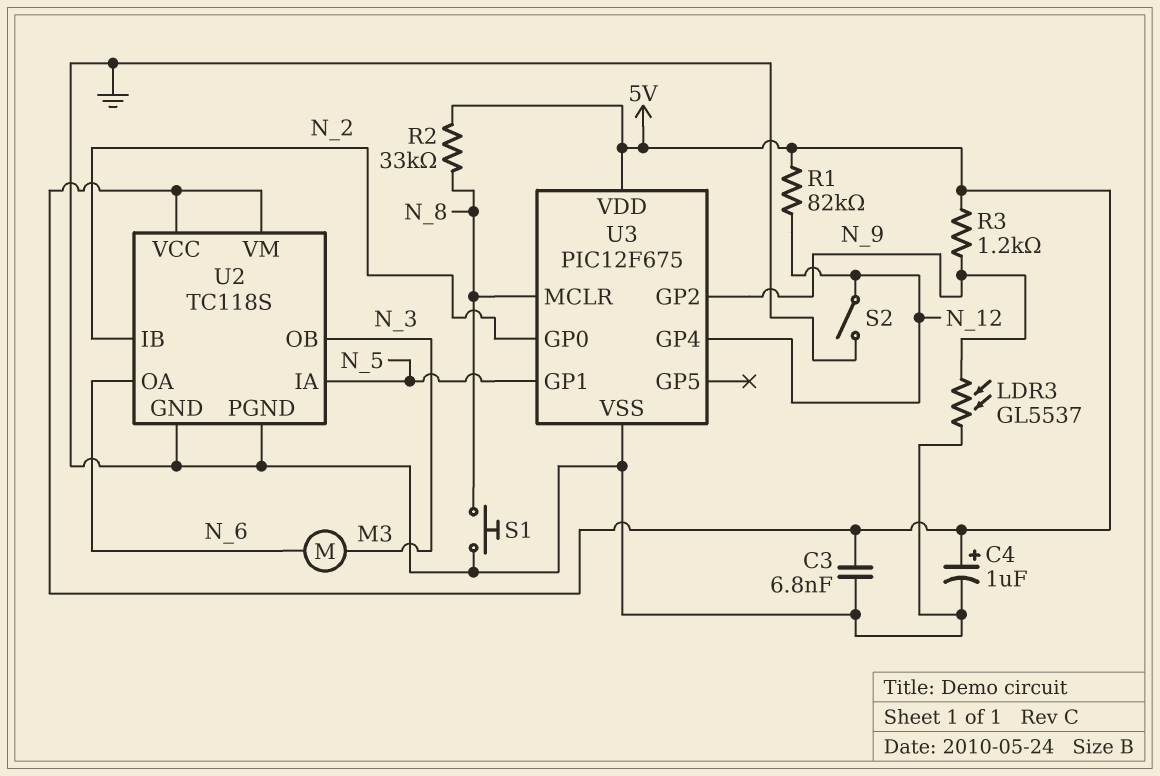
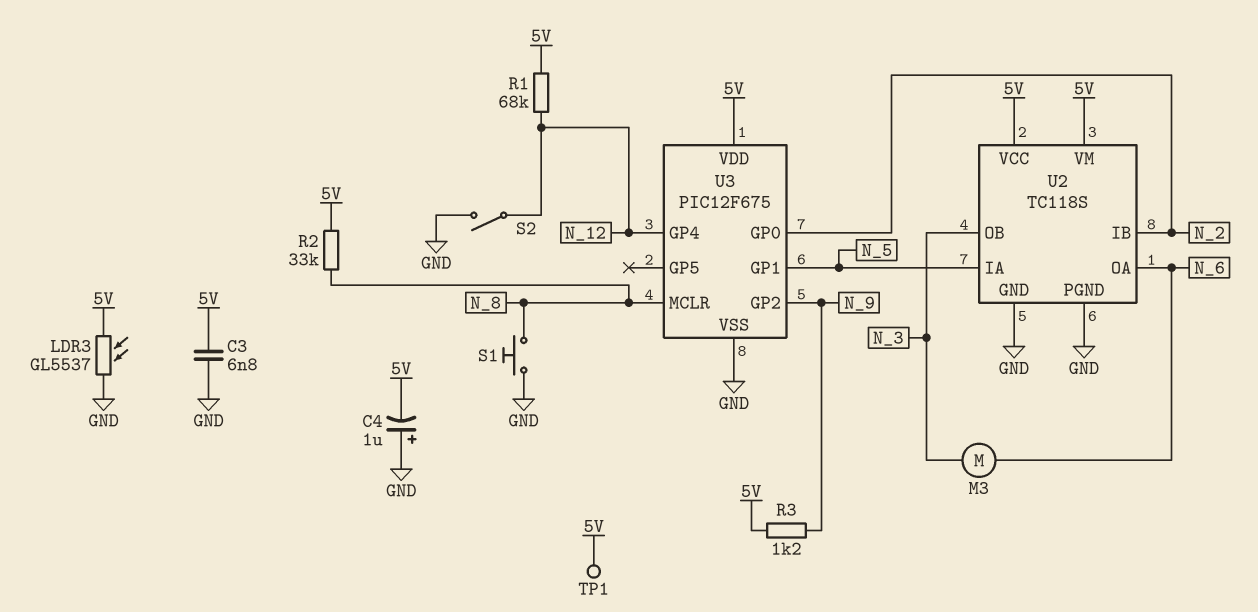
C4: 1uF (plus 5V, minus GND) -> 1uF (plus GND, minus 5V)
LDR3: GL5537 (GND, N_9) -> GL5537 (5V, GND)
R1: 82k (5V, N_12) -> 68k (5V, N_12)
TP1: none -> test point (5V)

